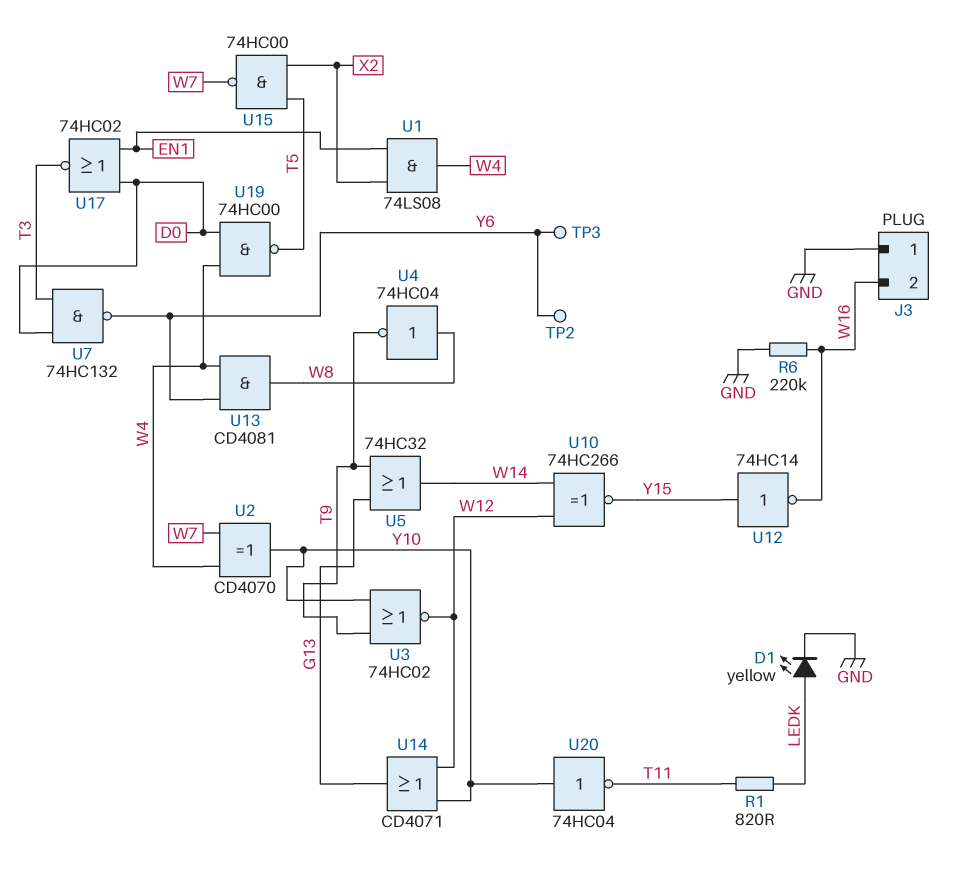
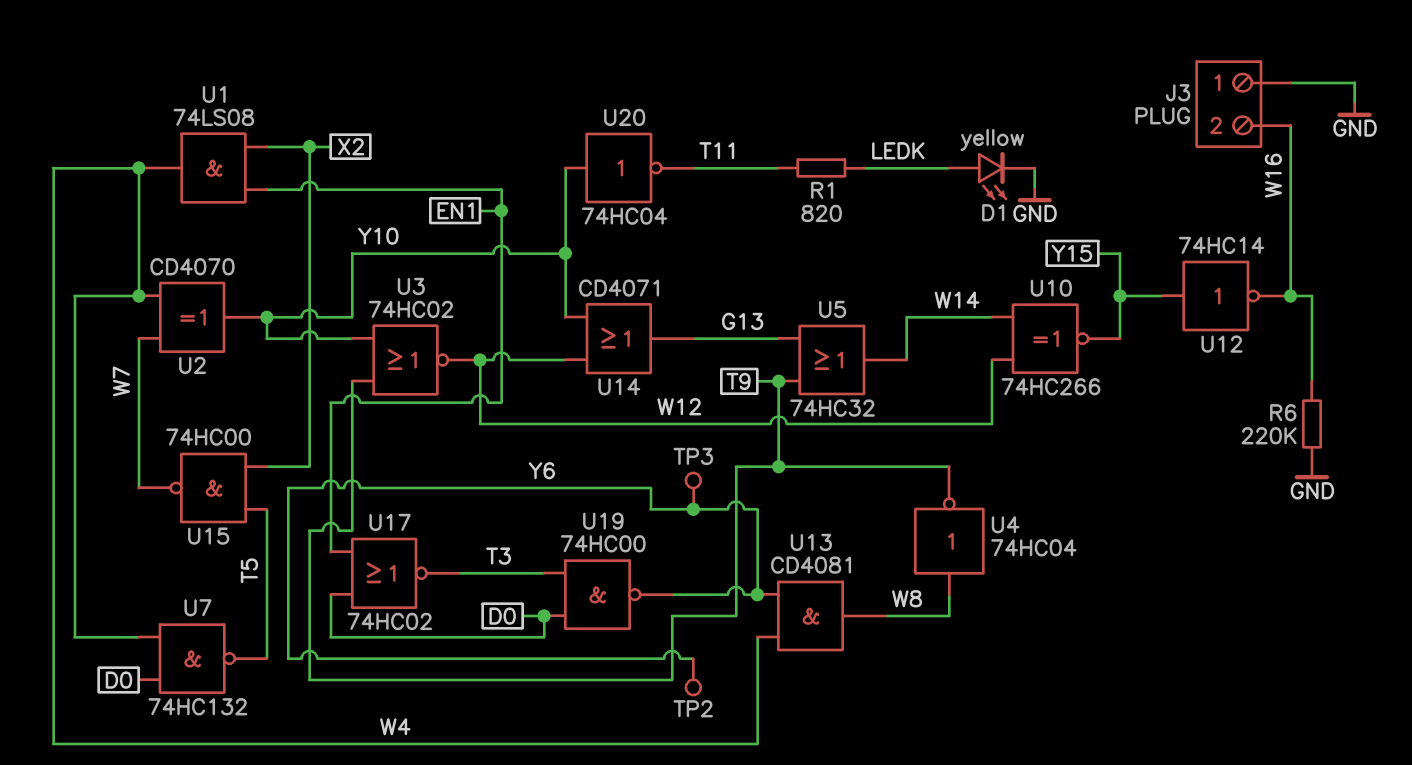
U7: NAND 74HC132 (in D0, in T3, out Y6) -> NAND 74HC132 (in D0, in W4, out T5)
U19: NAND 74HC00 (in D0, in W4, out T5) -> NAND 74HC00 (in D0, in T3, out Y6)

